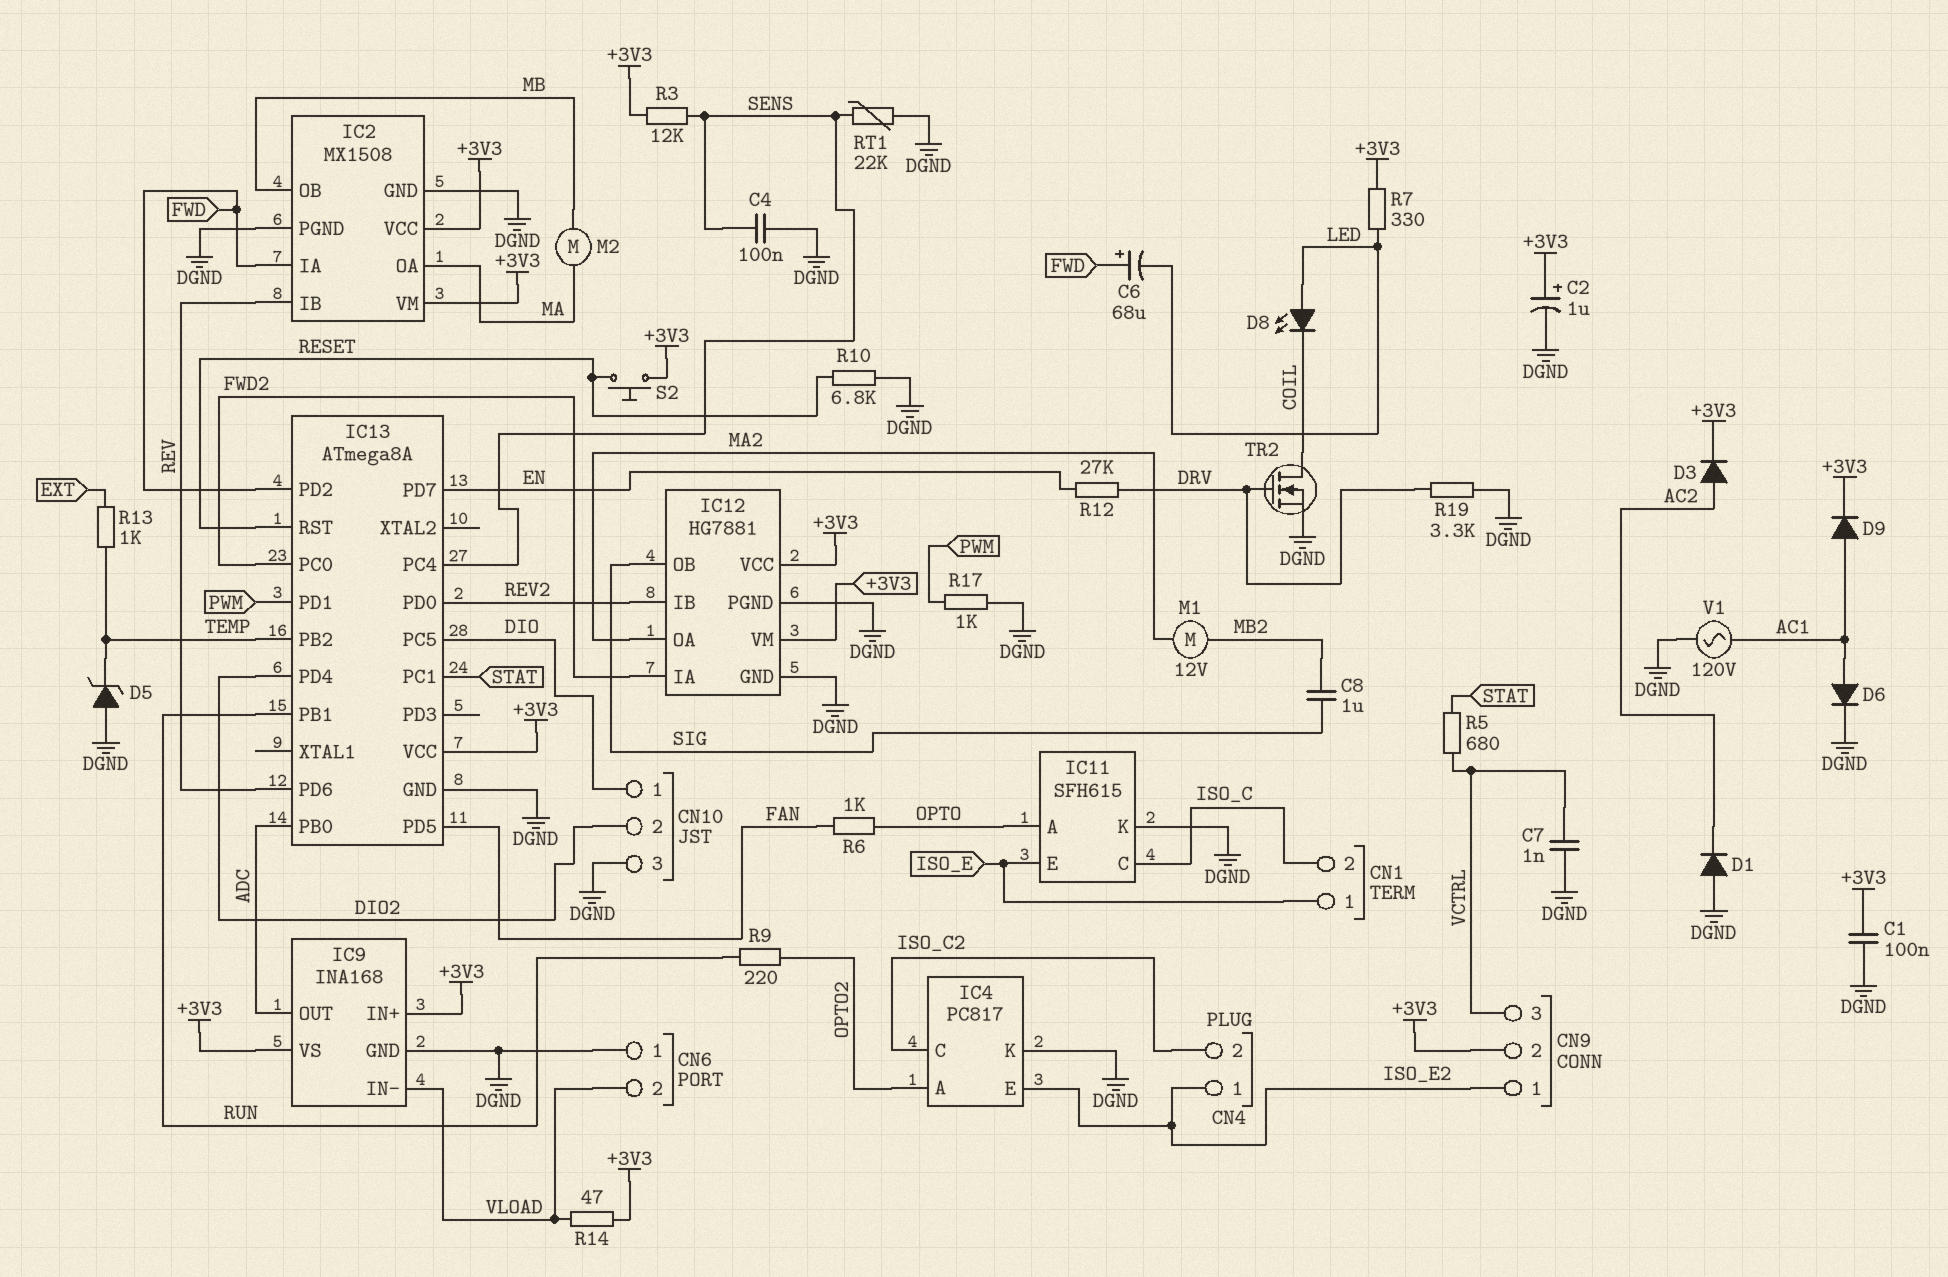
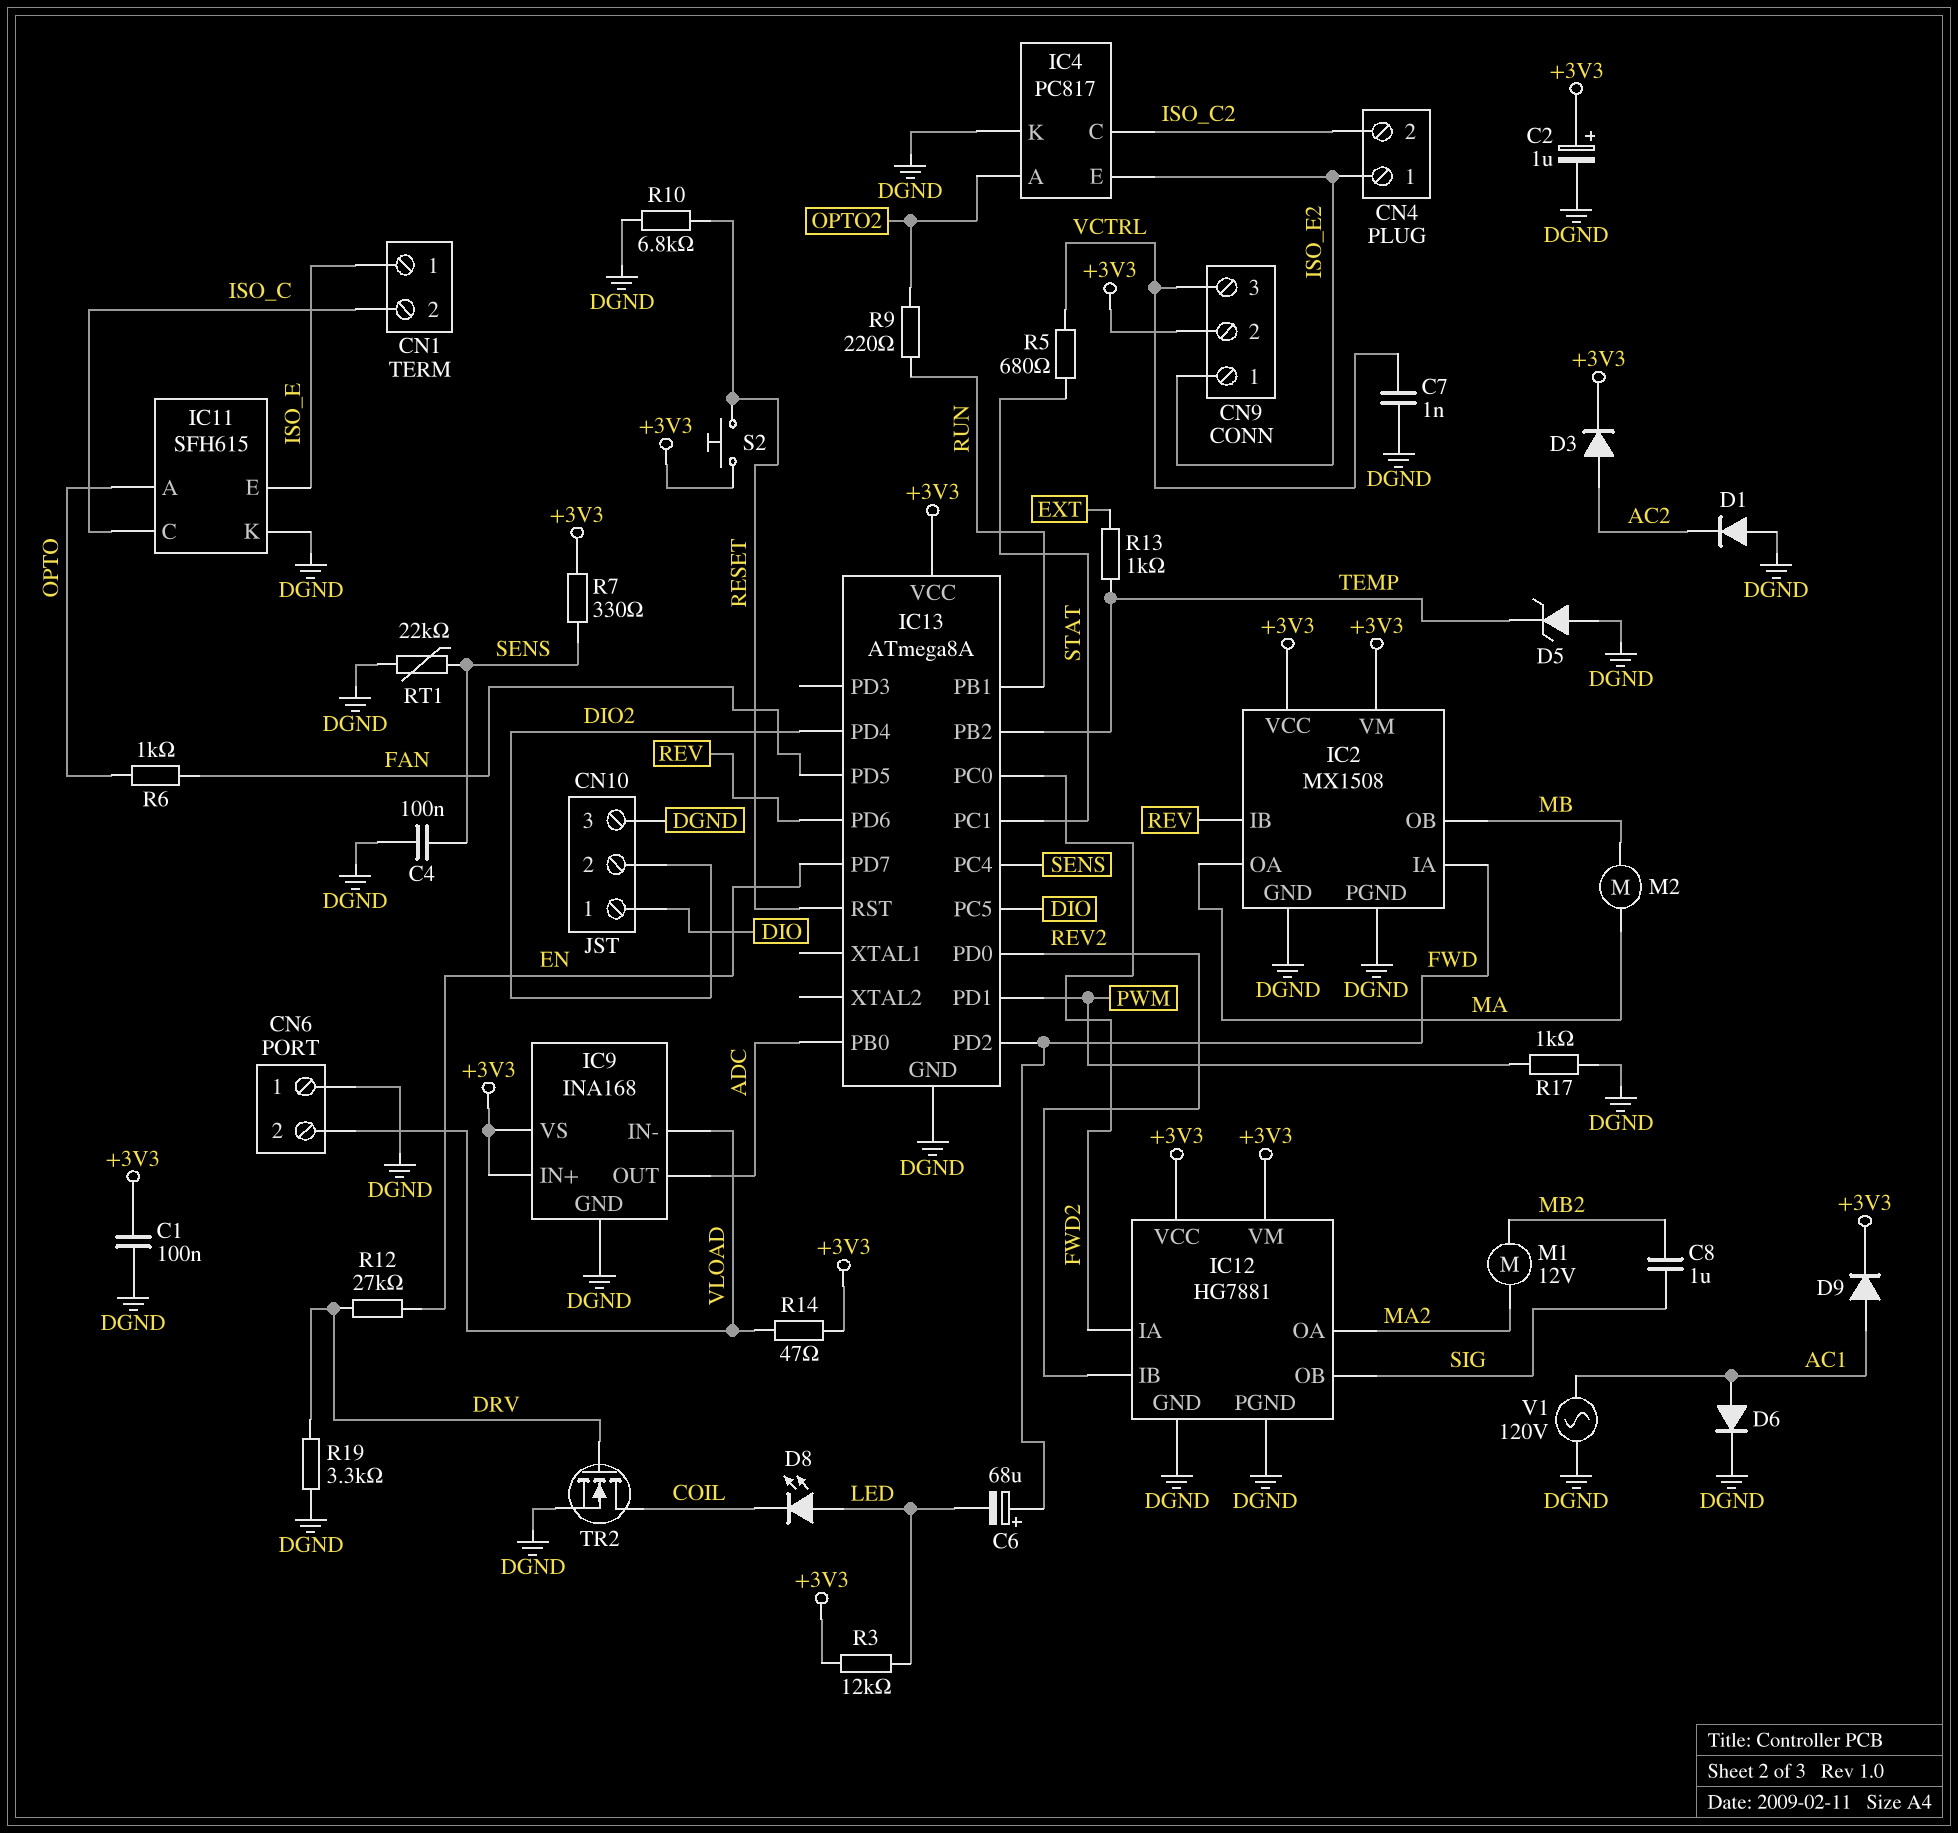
R3: 12k (+3V3, SENS) -> 12k (+3V3, LED)
R7: 330 (+3V3, LED) -> 330 (+3V3, SENS)

